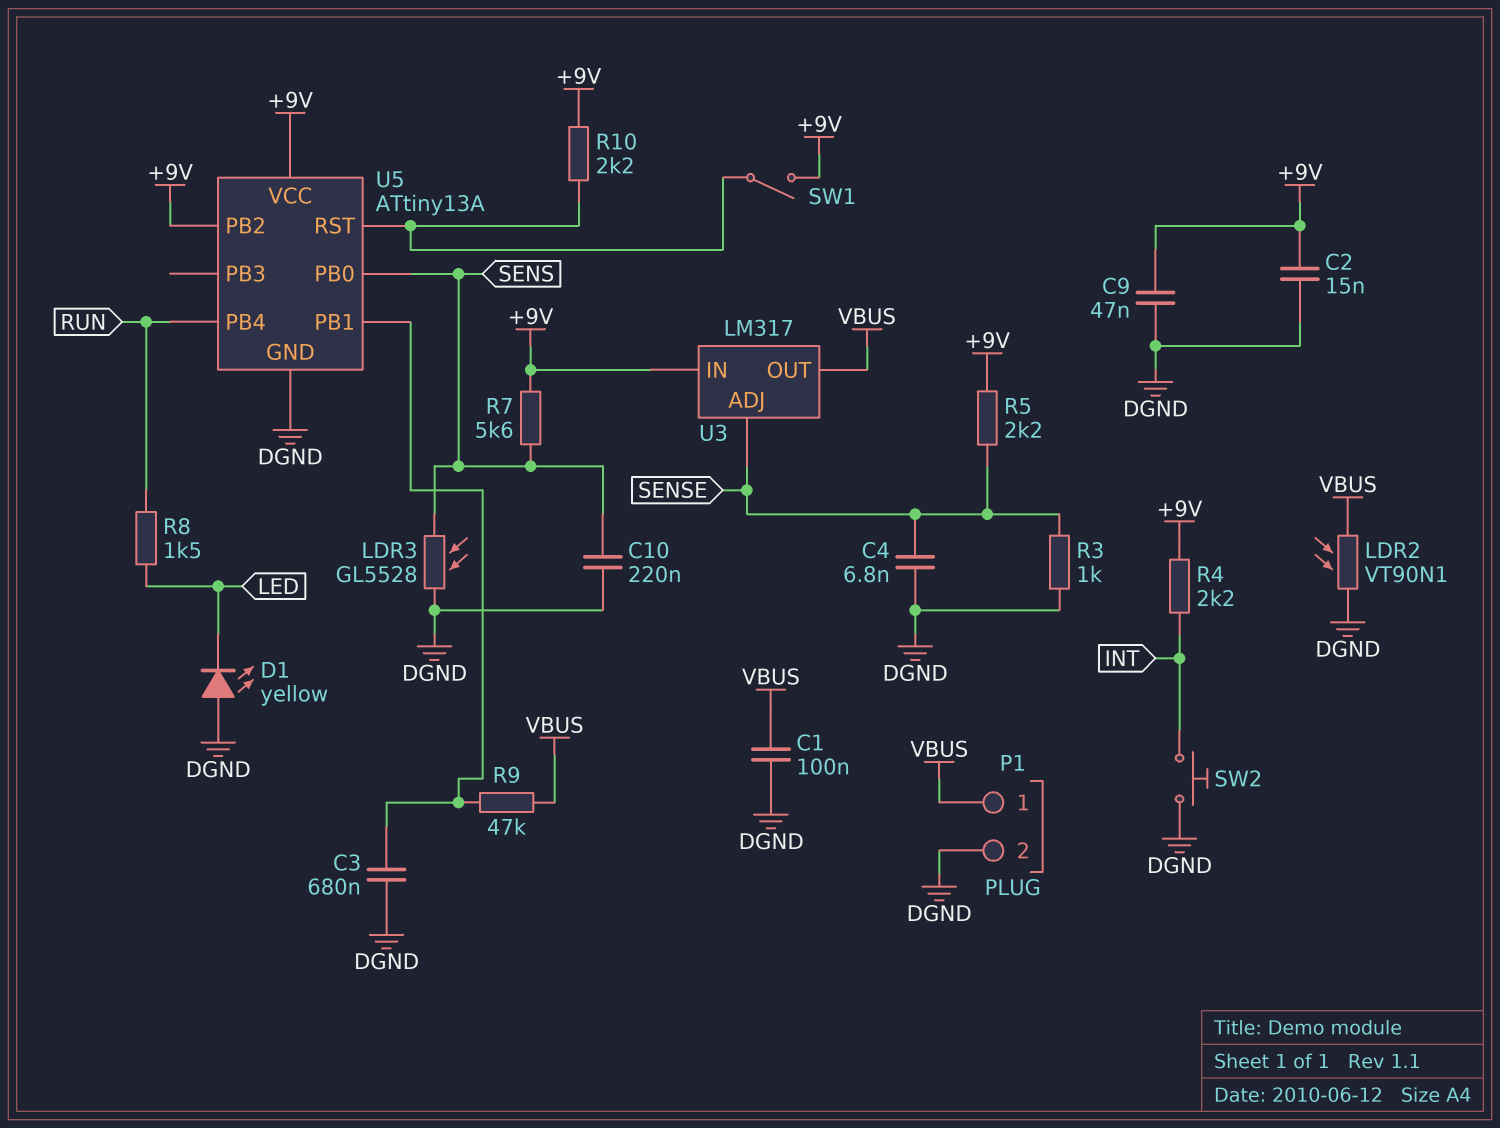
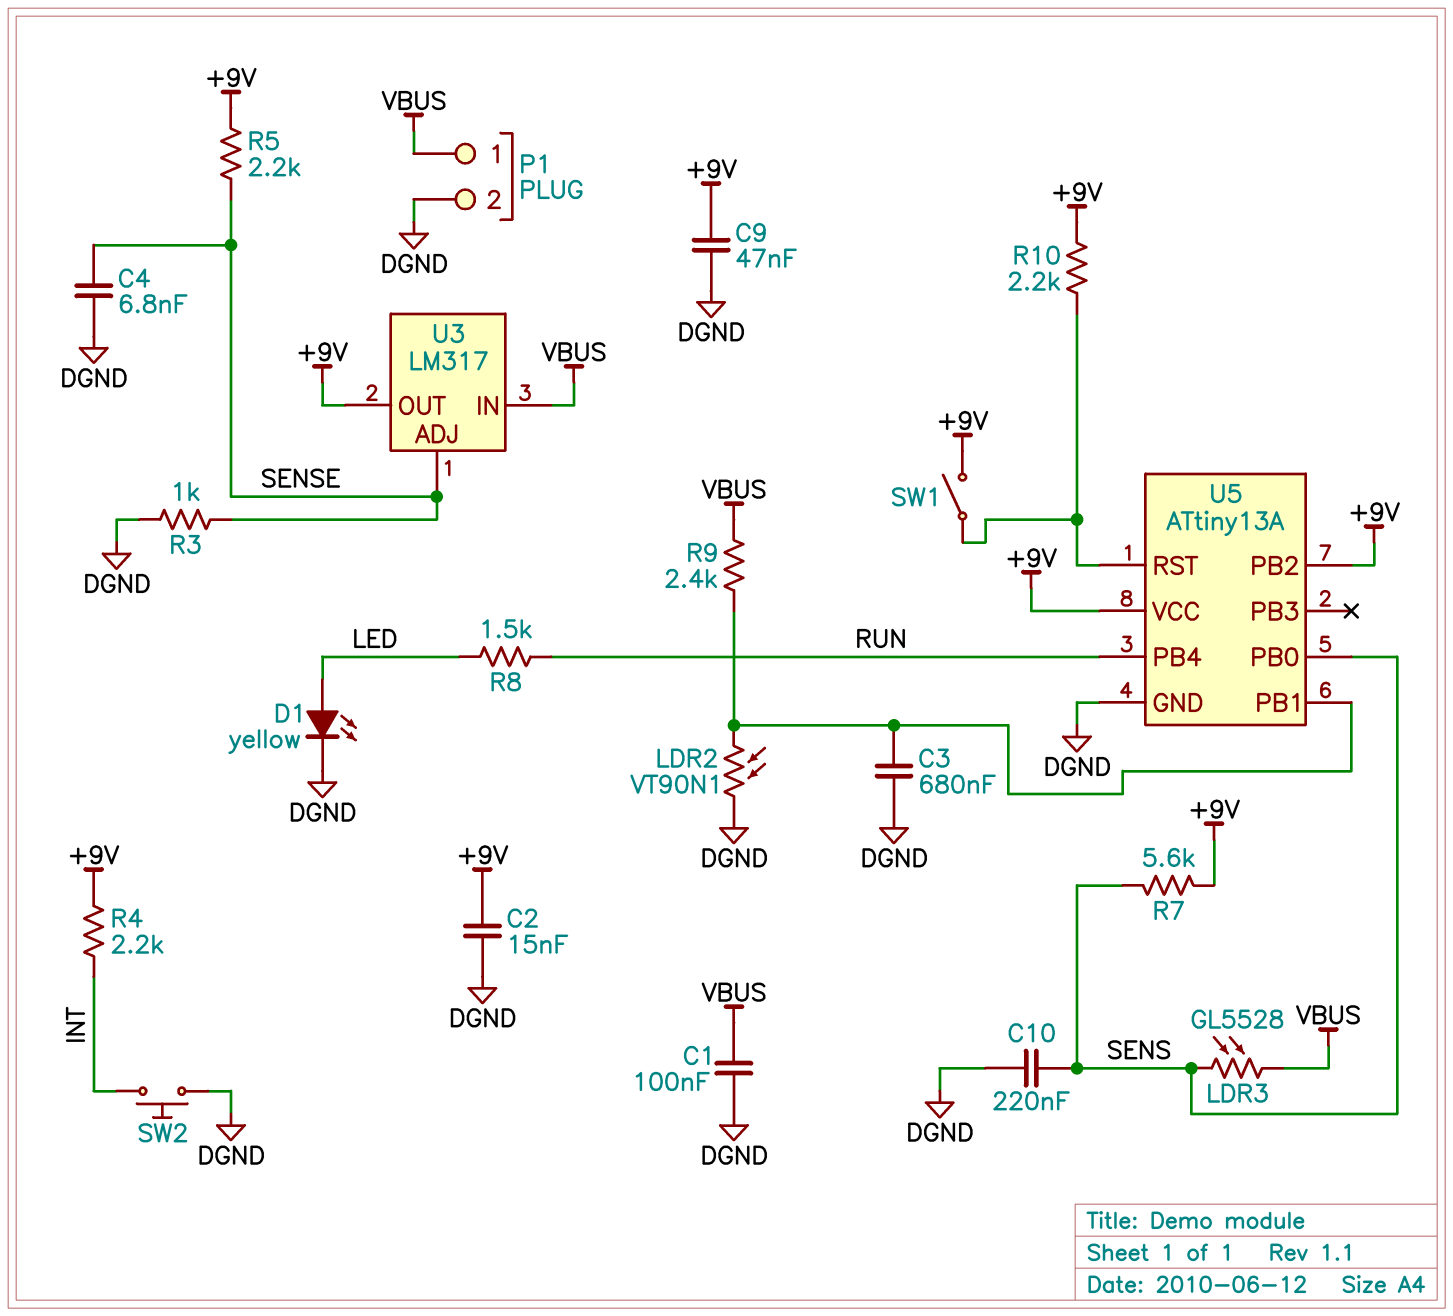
D1: LED yellow (A DGND, K LED) -> LED yellow (A LED, K DGND)
LDR2: VT90N1 (DGND, VBUS) -> VT90N1 (DGND, U5/PB1)
LDR3: GL5528 (DGND, SENS) -> GL5528 (SENS, VBUS)
R9: 47k (U5/PB1, VBUS) -> 2.4k (U5/PB1, VBUS)
U3 pin IN: +9V -> VBUS
U3 pin OUT: VBUS -> +9V

